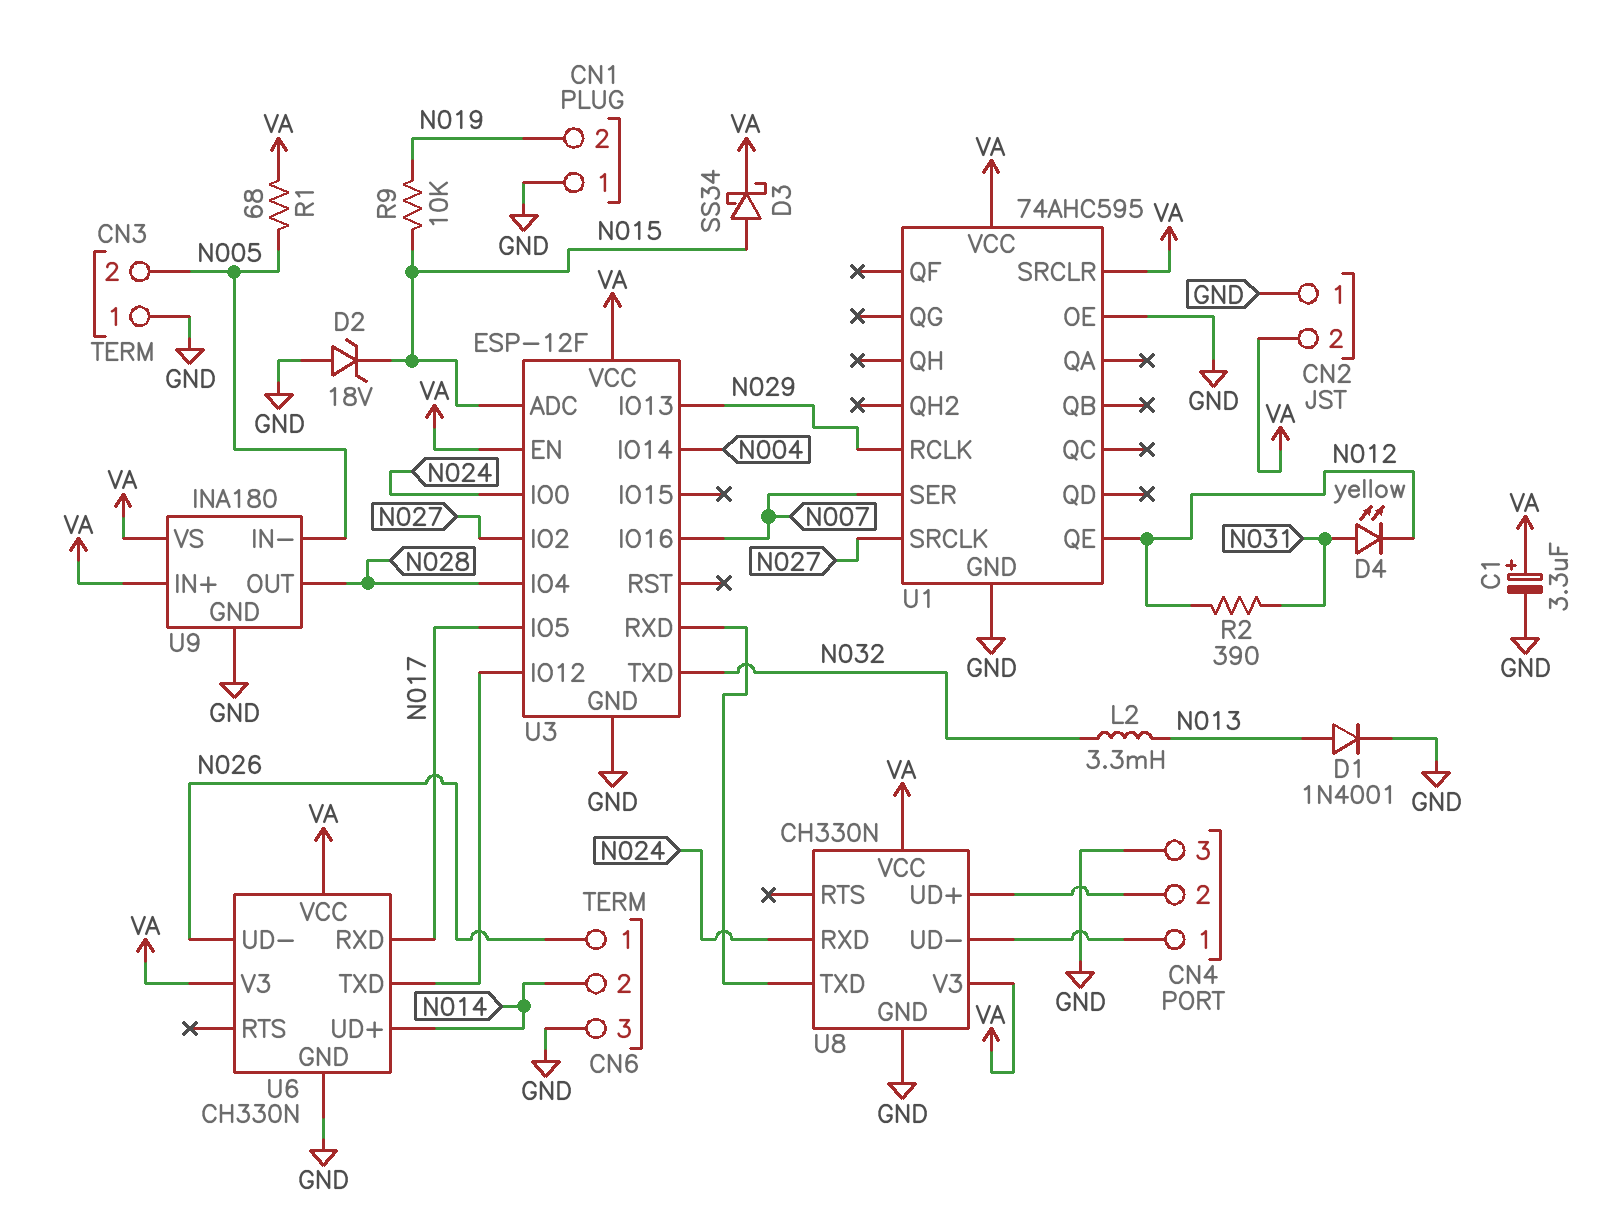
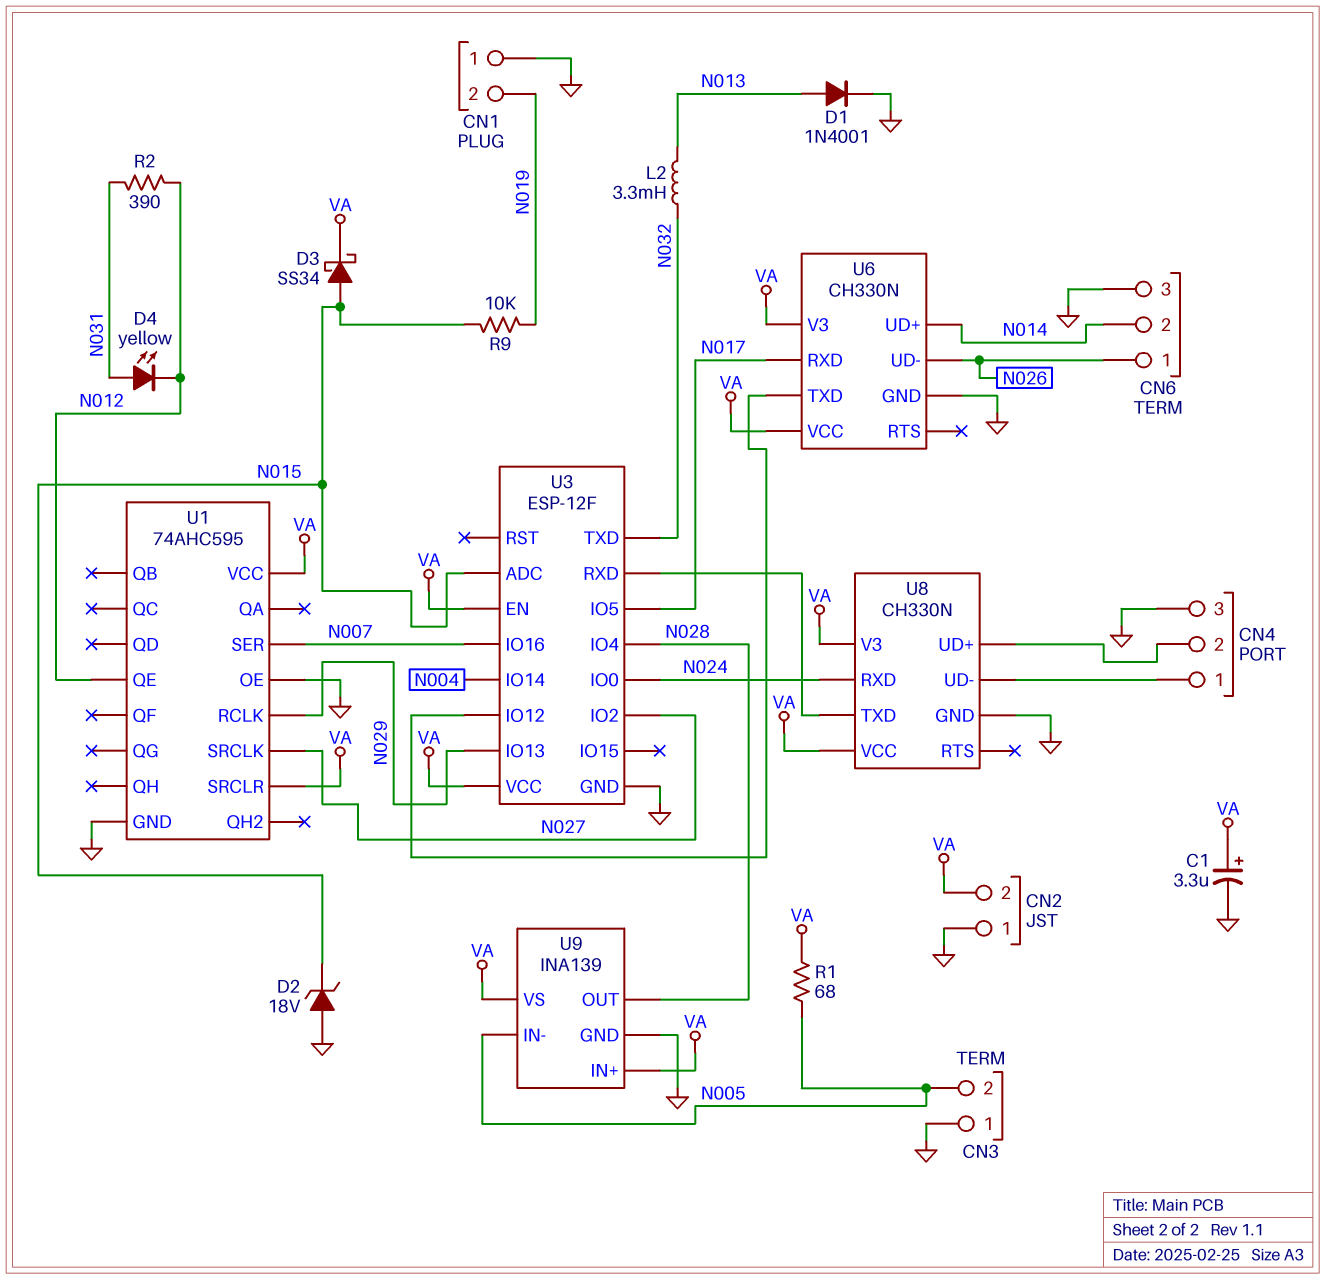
U9: INA180 -> INA139

